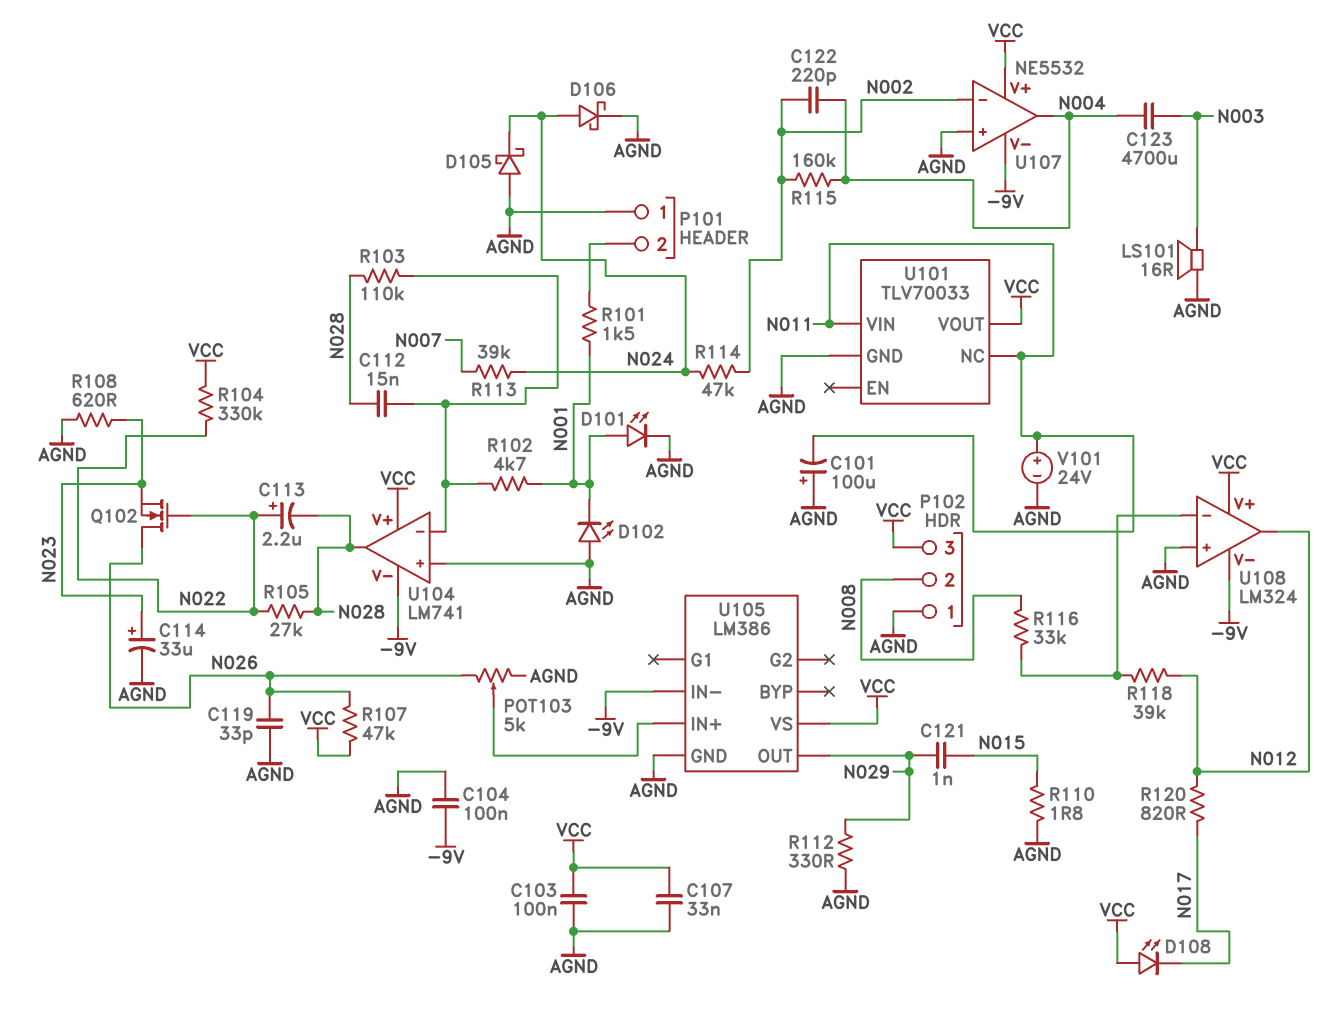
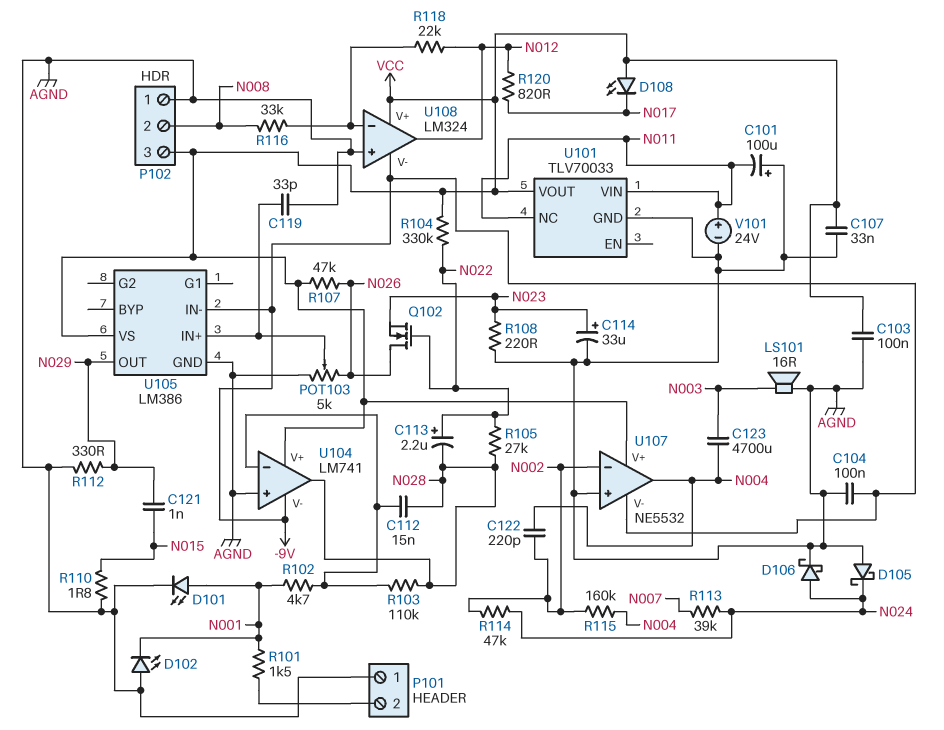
C119: 33pF (AGND, N026) -> 33pF (AGND, U105/IN+)
R108: 620 (AGND, N023) -> 220 (AGND, N023)
R118: 39k (N012, U108/in-) -> 22k (N012, U108/in-)

